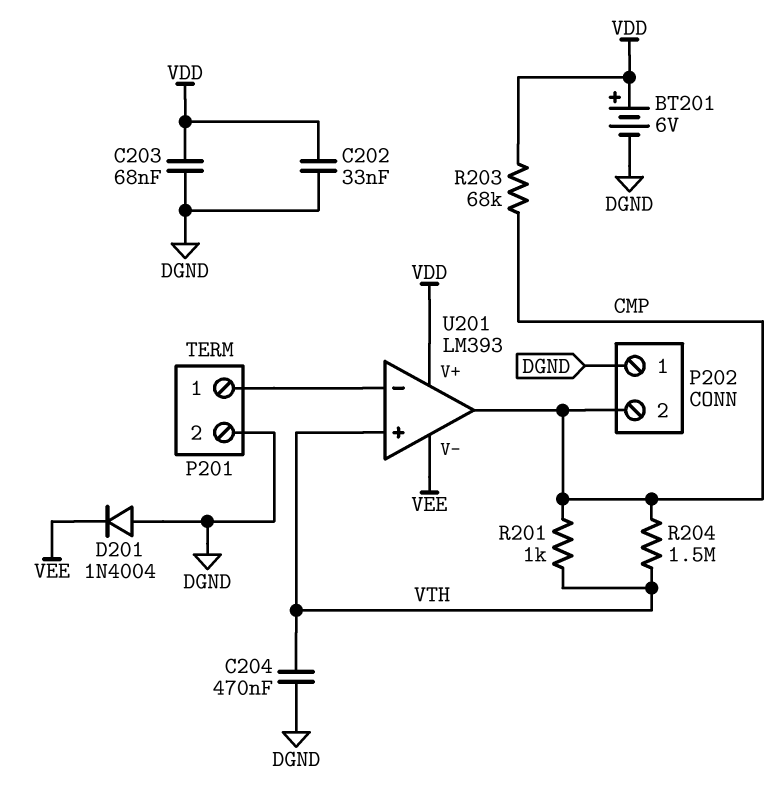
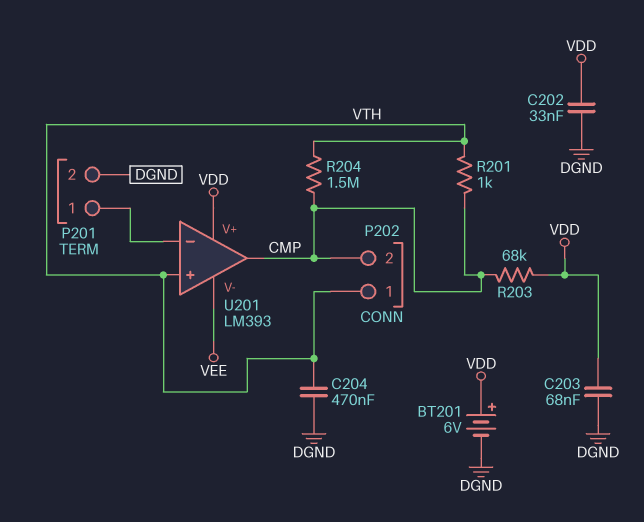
D201: diode 1N4004 (A DGND, K VEE) -> none
P202 pin 1: DGND -> VTH

